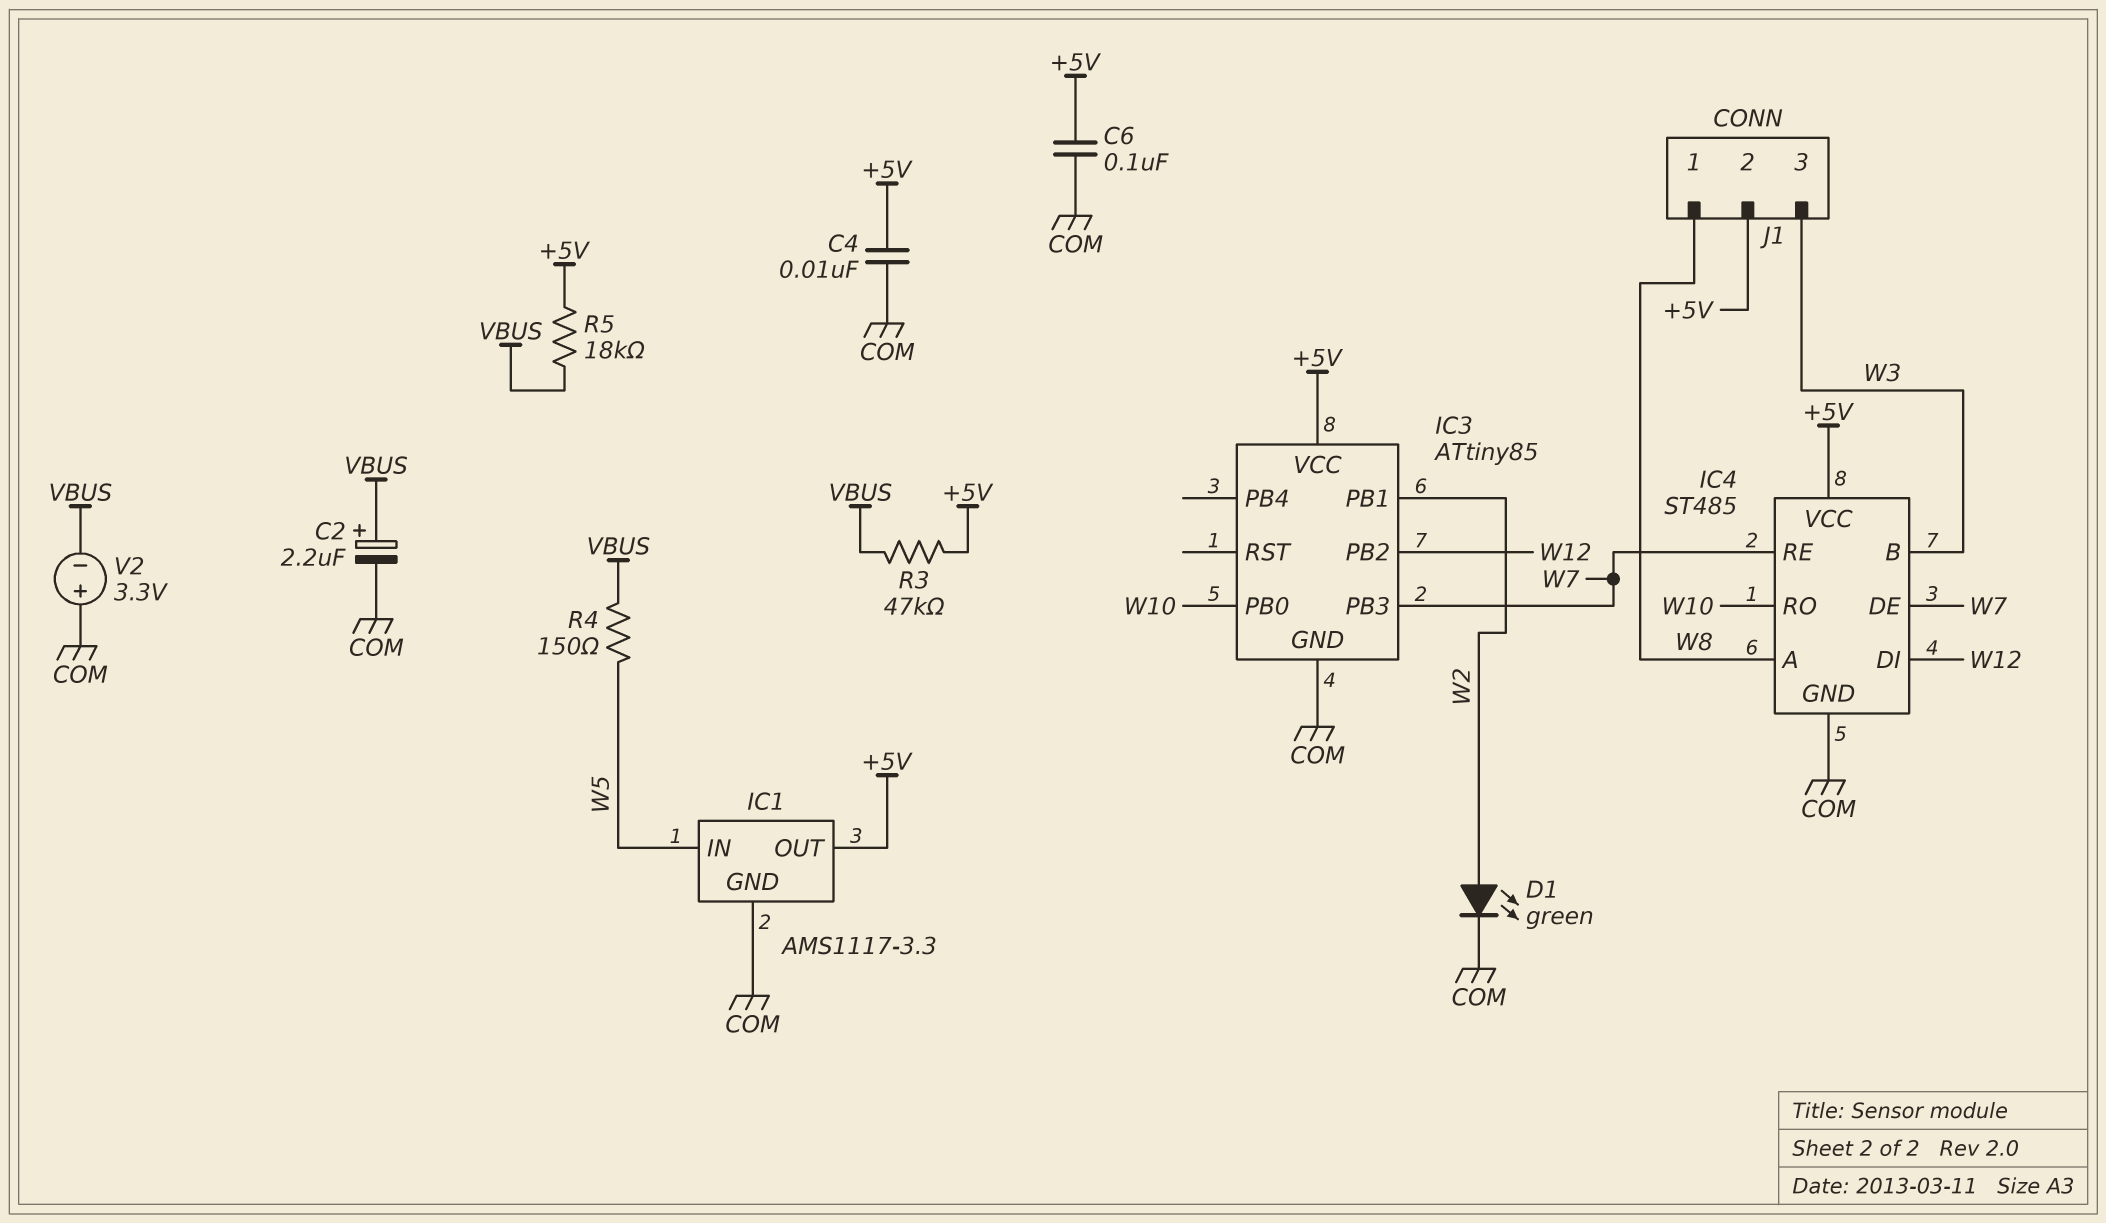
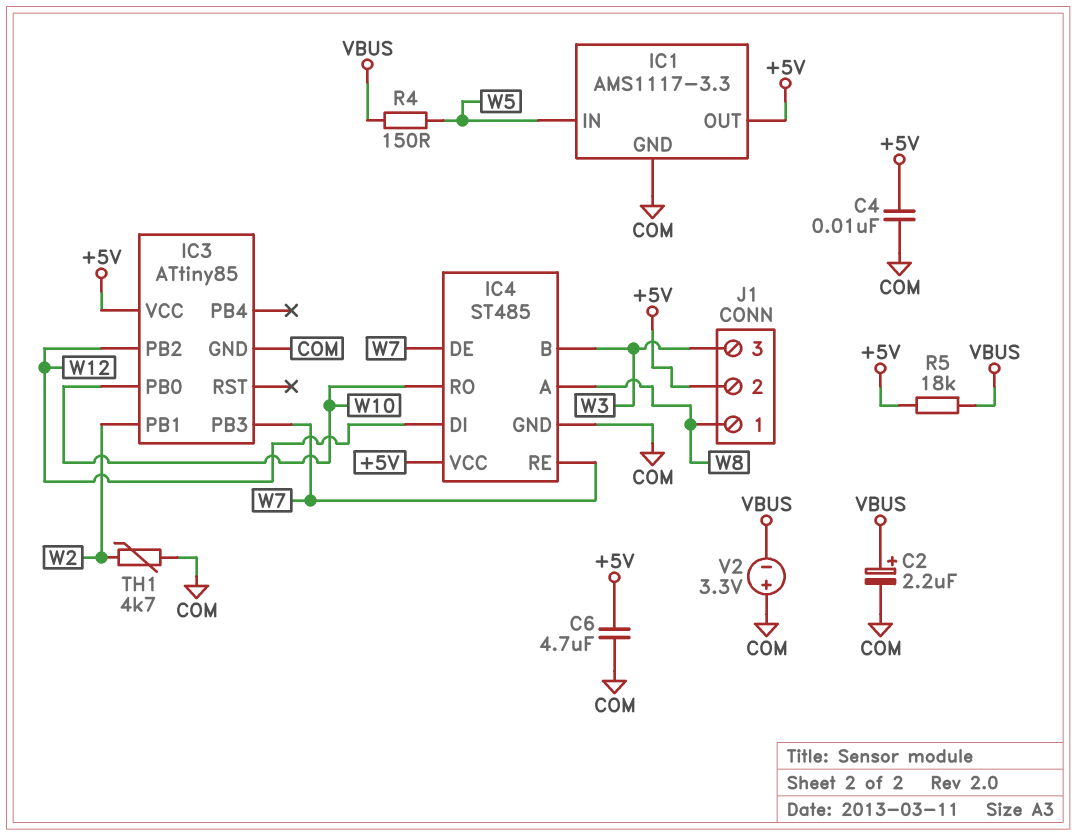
C6: 100nF (+5V, COM) -> 4.7uF (+5V, COM)
D1: LED green (A W2, K COM) -> none
R3: 47k (+5V, VBUS) -> none
TH1: none -> 4.7k (COM, W2)

